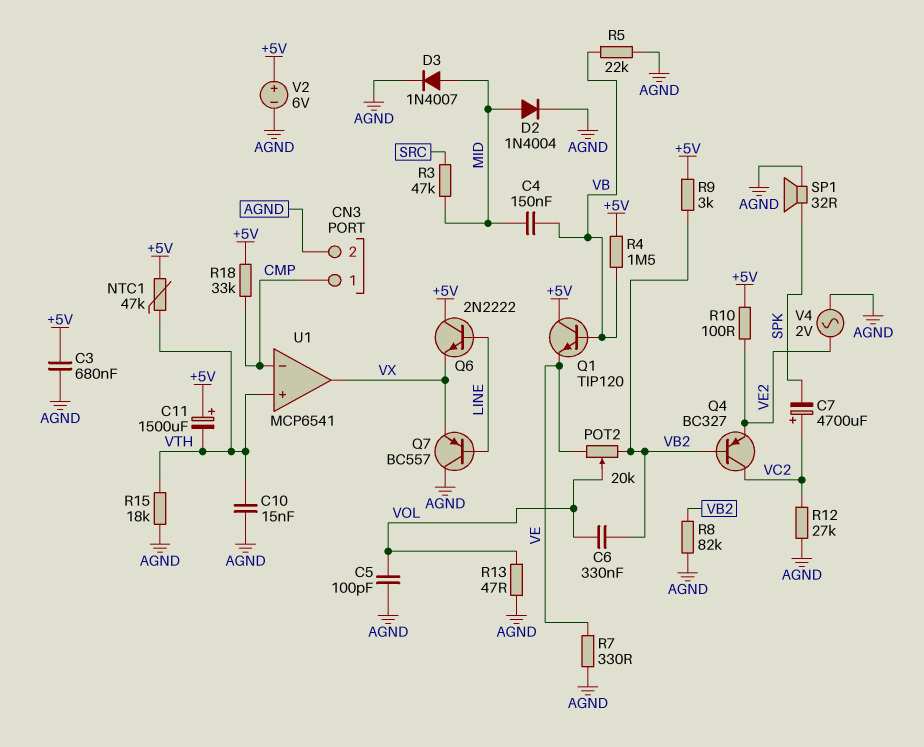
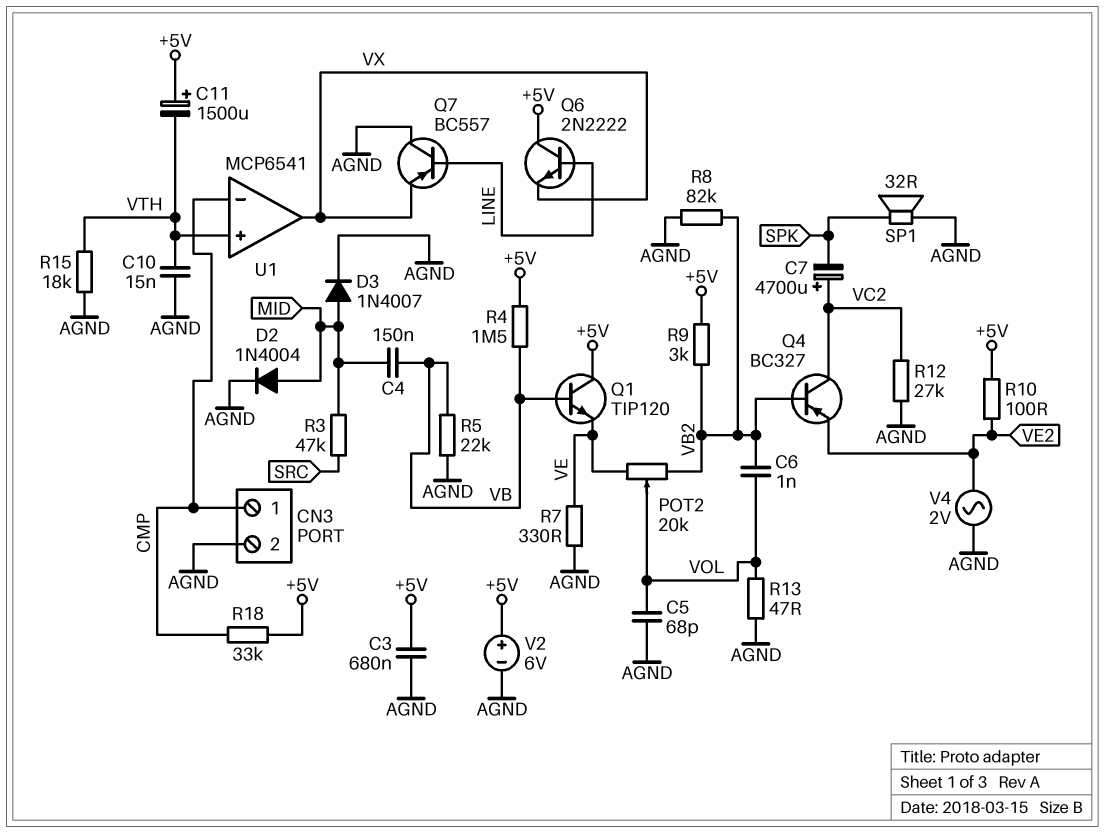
C5: 100pF (AGND, VOL) -> 68pF (AGND, VOL)
C6: 330nF (VB2, VOL) -> 1nF (VB2, VOL)
NTC1: 47k (+5V, VTH) -> none

